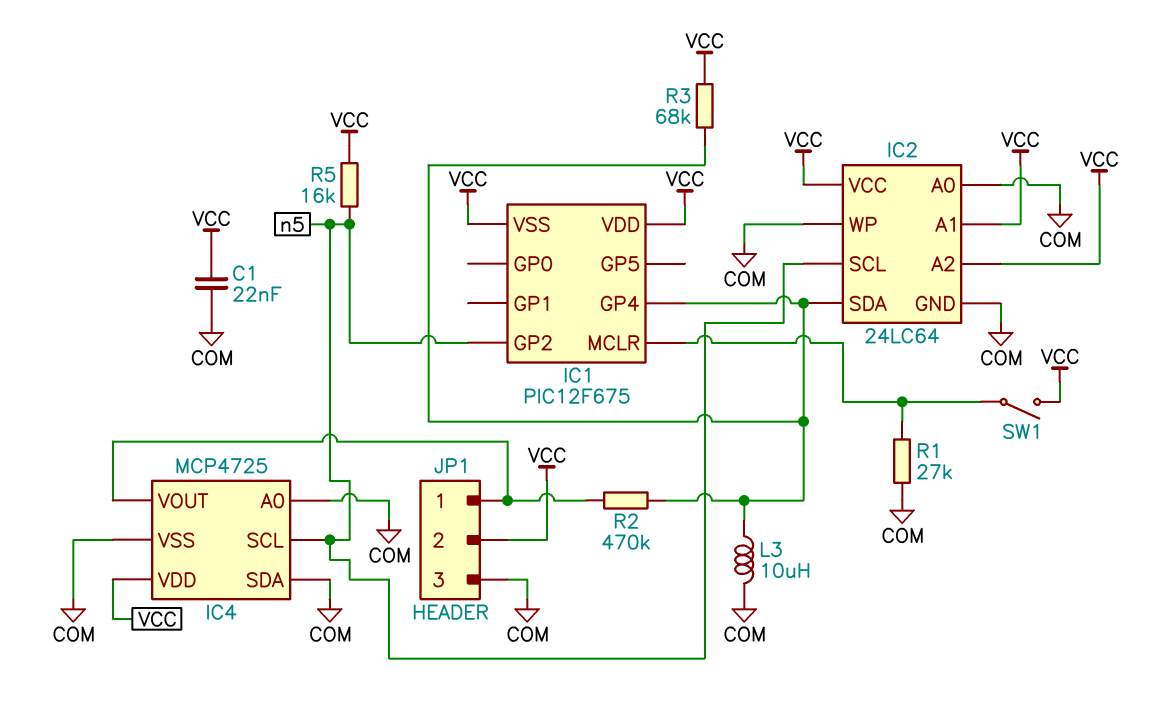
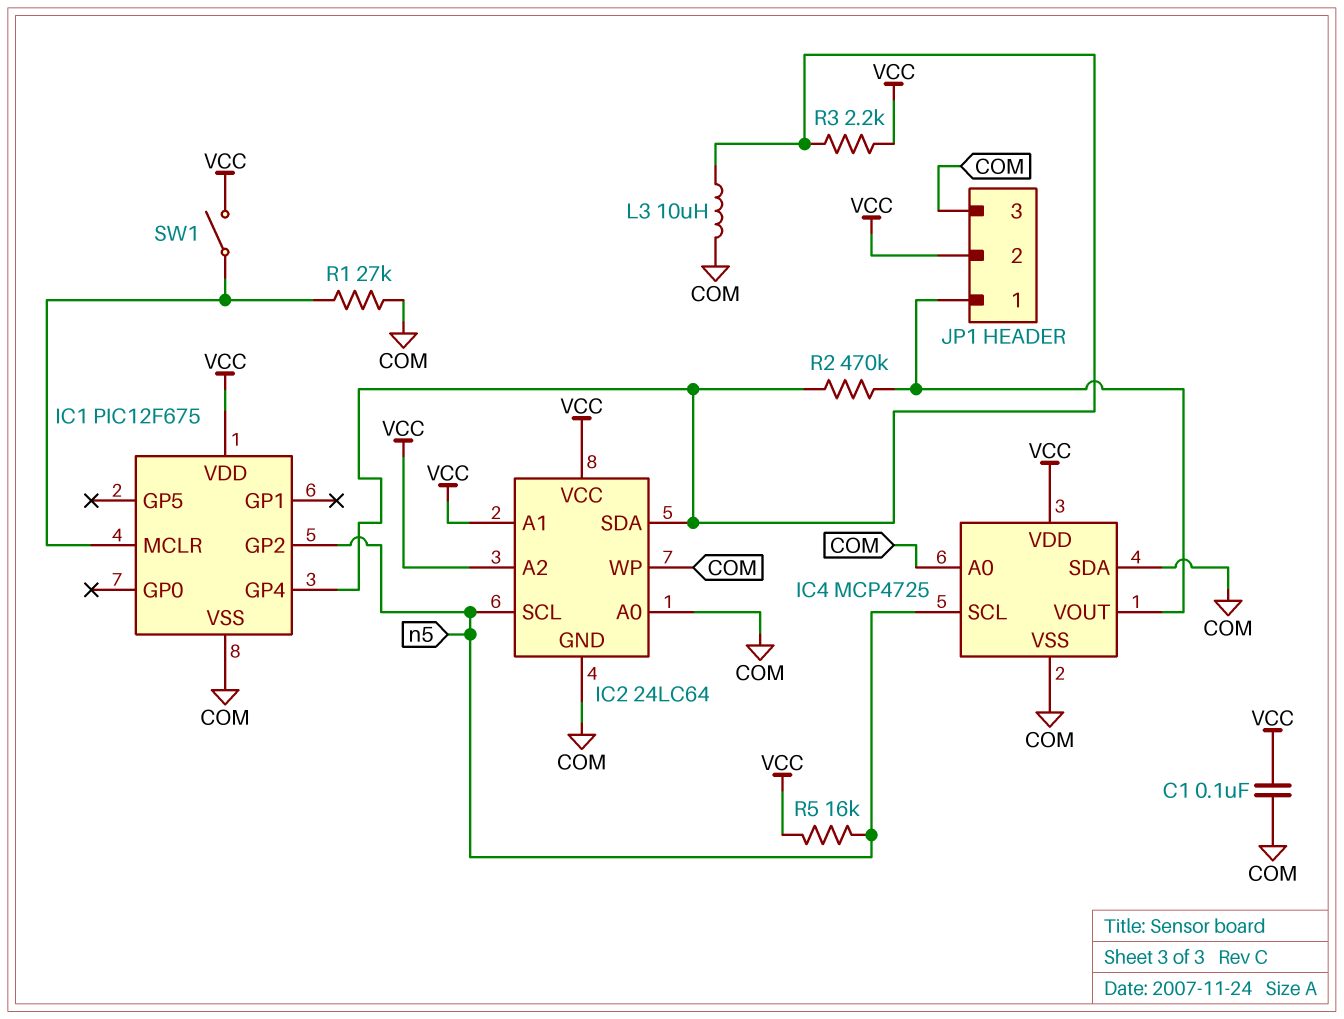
C1: 22nF (COM, VCC) -> 100nF (COM, VCC)
IC1 pin VSS: VCC -> COM
R3: 68k (IC1/GP4, VCC) -> 2.2k (IC1/GP4, VCC)

